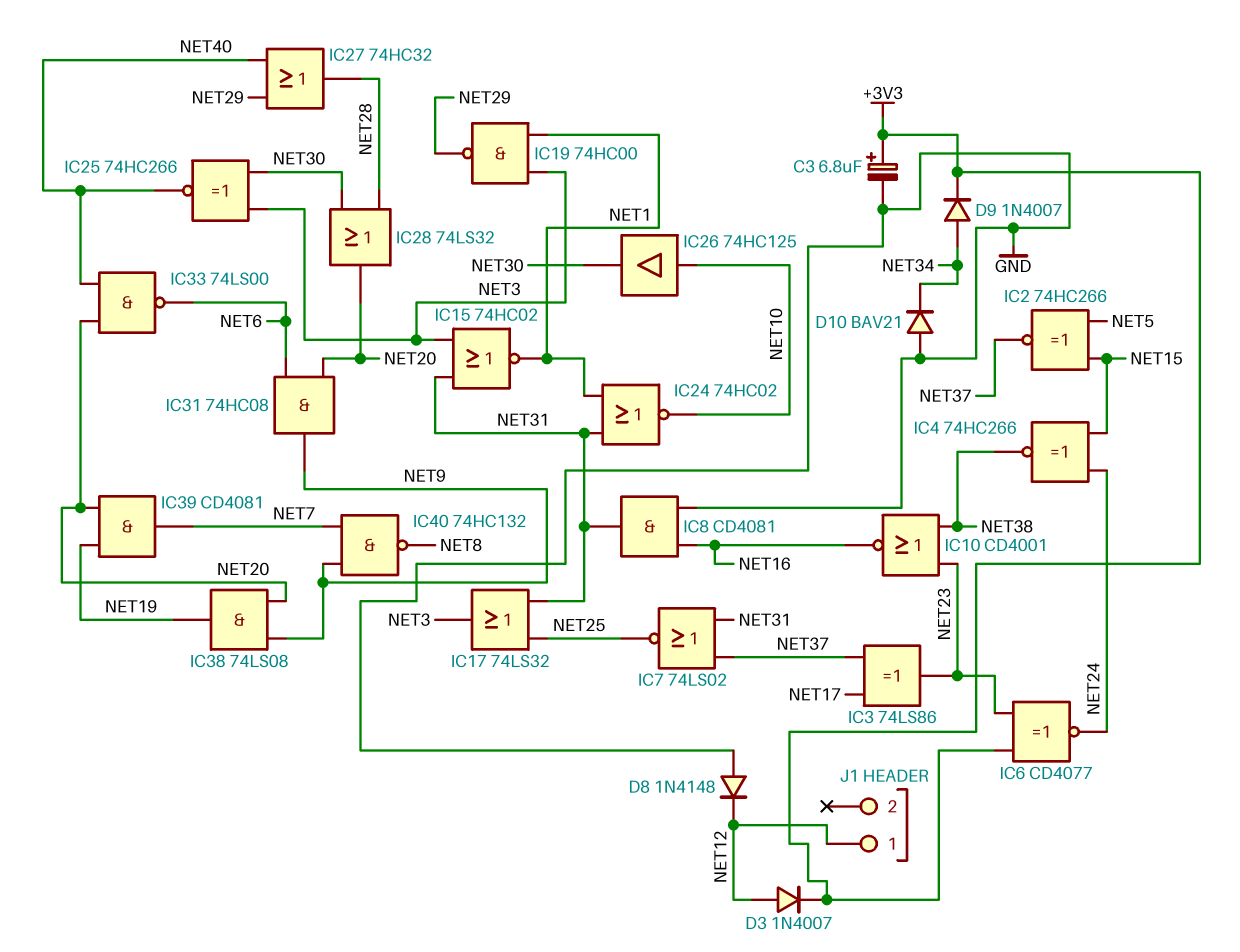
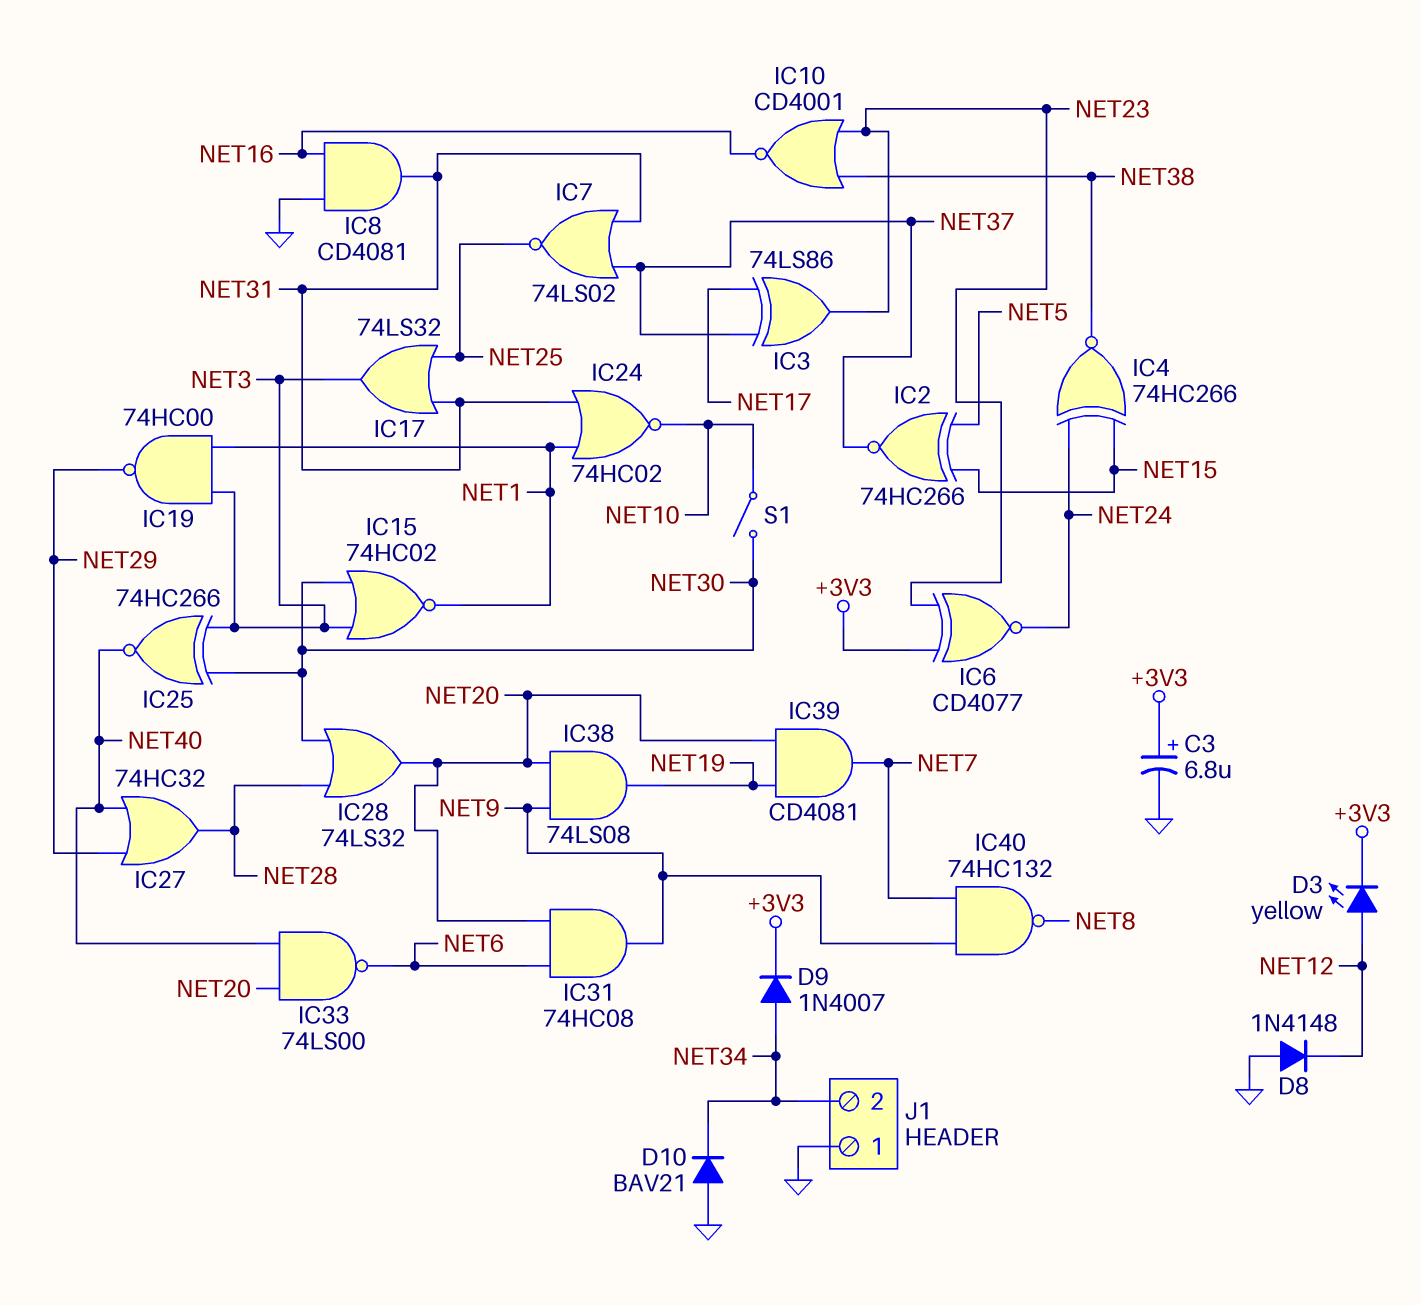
D3: diode 1N4007 (A NET12, K +3V3) -> LED yellow (A NET12, K +3V3)
IC15: NOR 74HC02 (in NET3, in NET31, out NET1) -> NOR 74HC02 (in NET3, in NET30, out NET1)
IC26: buffer 74HC125 (in NET10, out NET30) -> none
J1 pin 1: NET12 -> GND
J1 pin 2: none -> NET34
S1: none -> switch (NET10, NET30)

